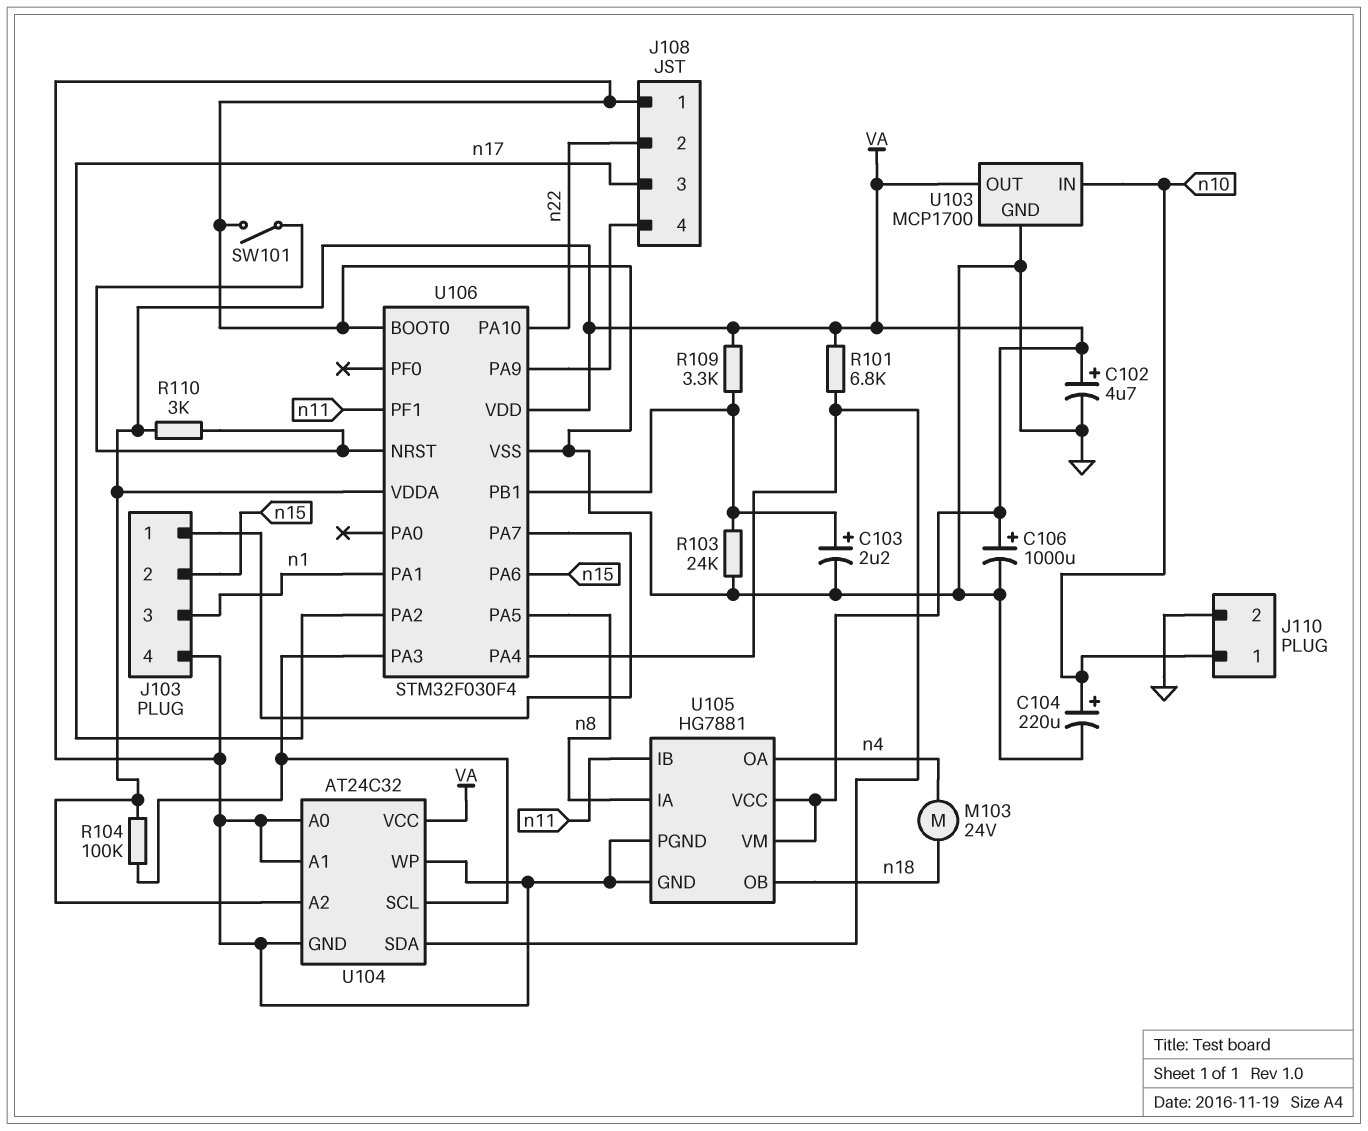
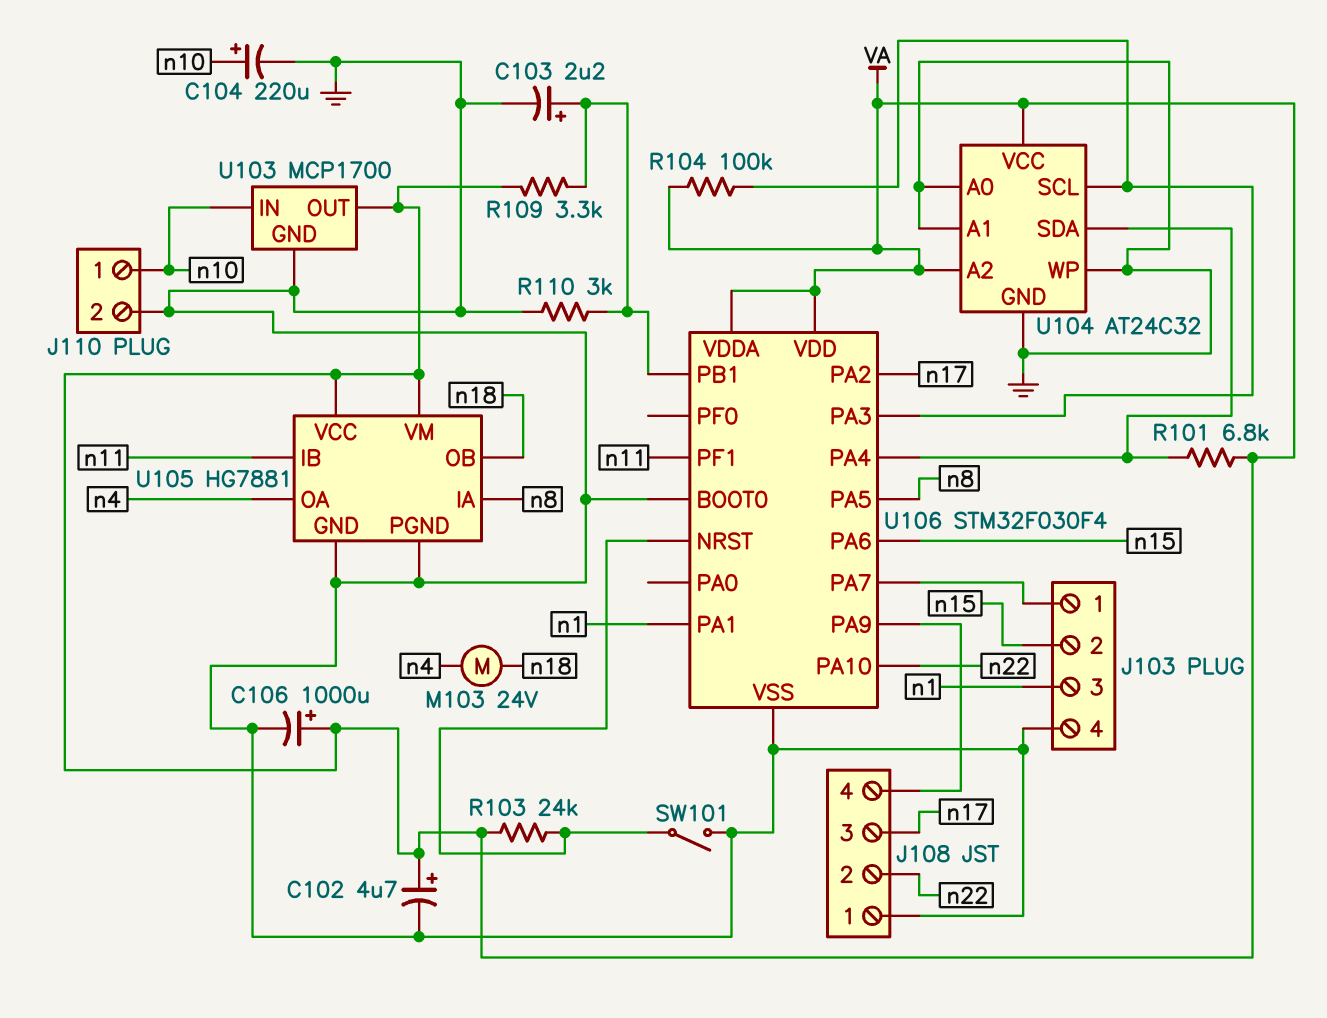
R103: 24k (GND, U106/PB1) -> 24k (U106/NRST, VA)
R110: 3k (U106/NRST, VA) -> 3k (GND, U106/PB1)

